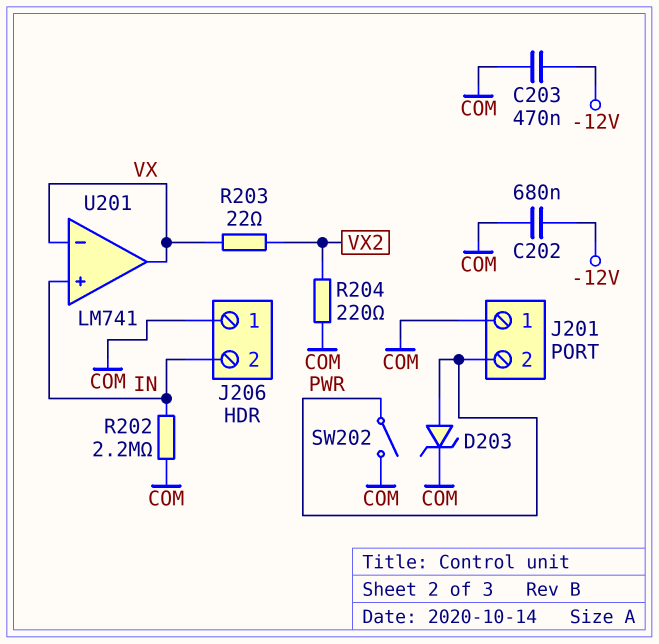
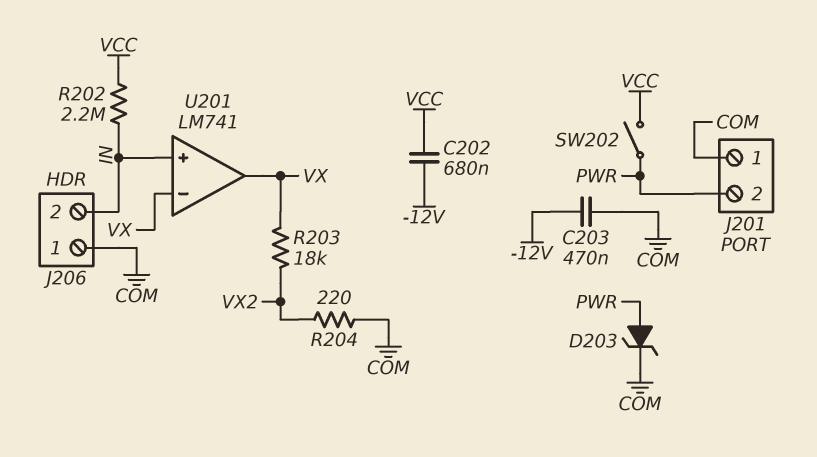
C202: 680nF (-12V, COM) -> 680nF (-12V, VCC)
R202: 2.2M (COM, IN) -> 2.2M (IN, VCC)
R203: 22 (VX, VX2) -> 18k (VX, VX2)
SW202: switch (COM, PWR) -> switch (PWR, VCC)

